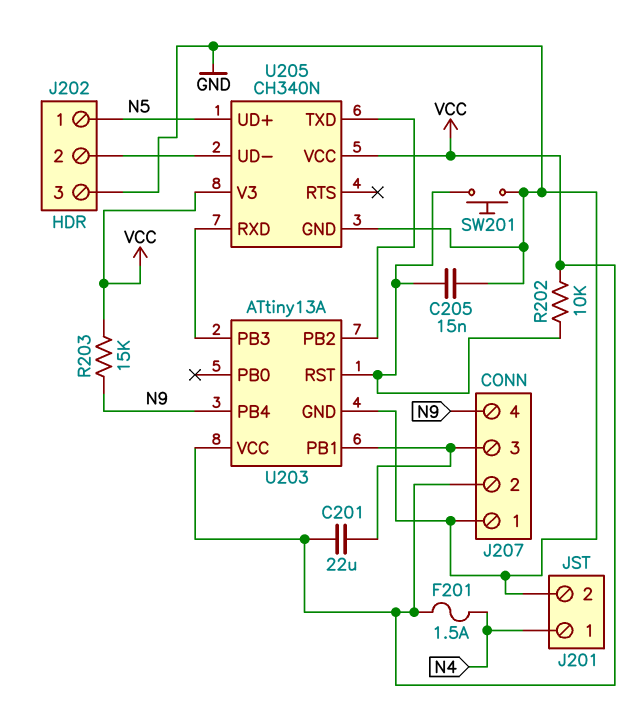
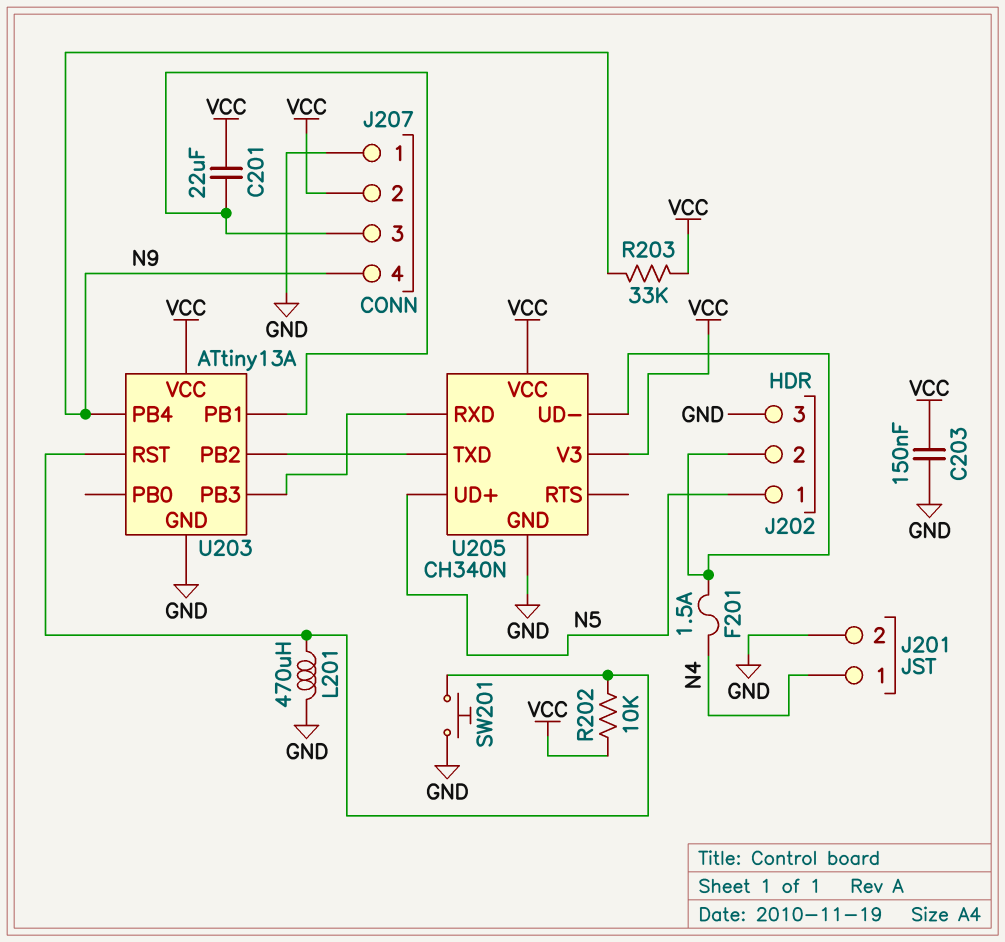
C203: none -> 150nF (GND, VCC)
C205: 15nF (GND, U203/RST) -> none
F201: 1.5A (N4, VCC) -> 1.5A (J202/2, N4)
L201: none -> 470uH (GND, U203/RST)
R203: 15k (N9, VCC) -> 33k (N9, VCC)

